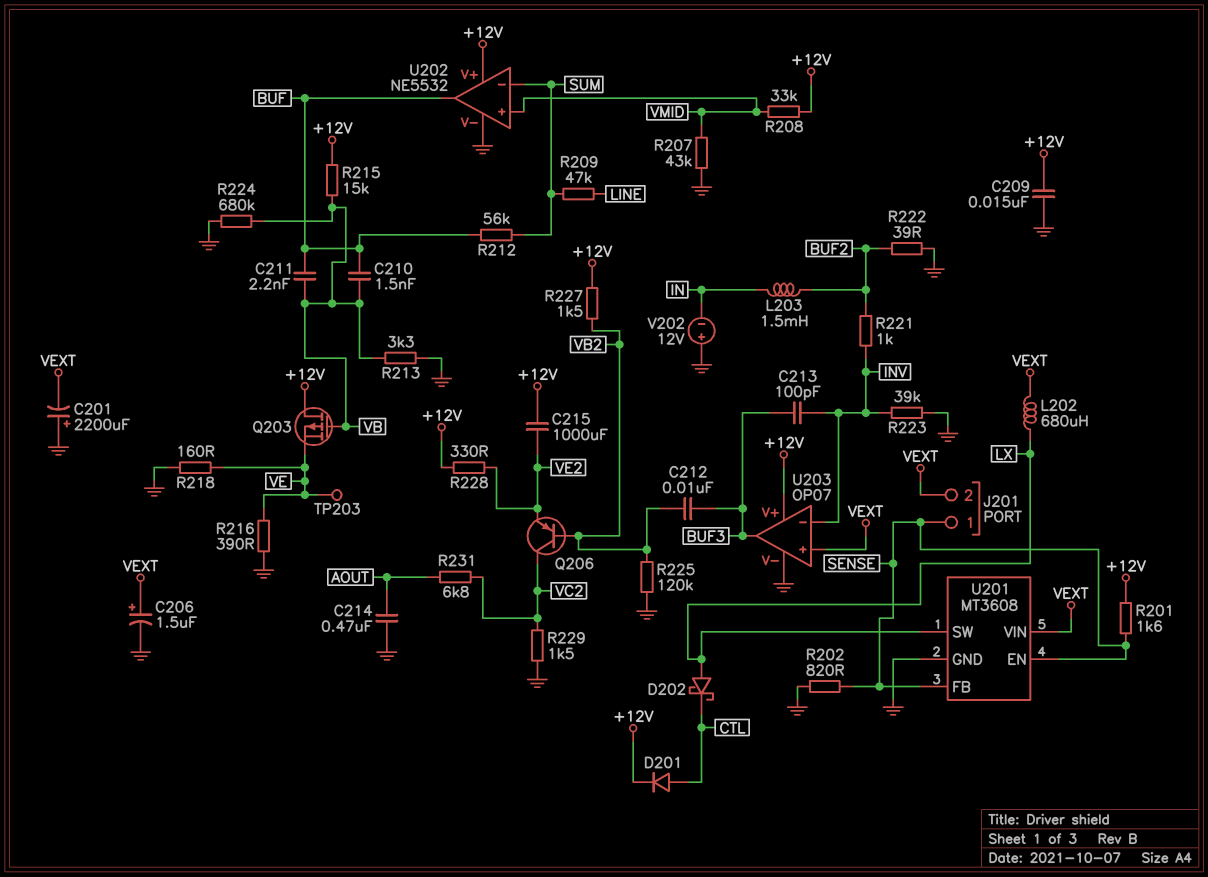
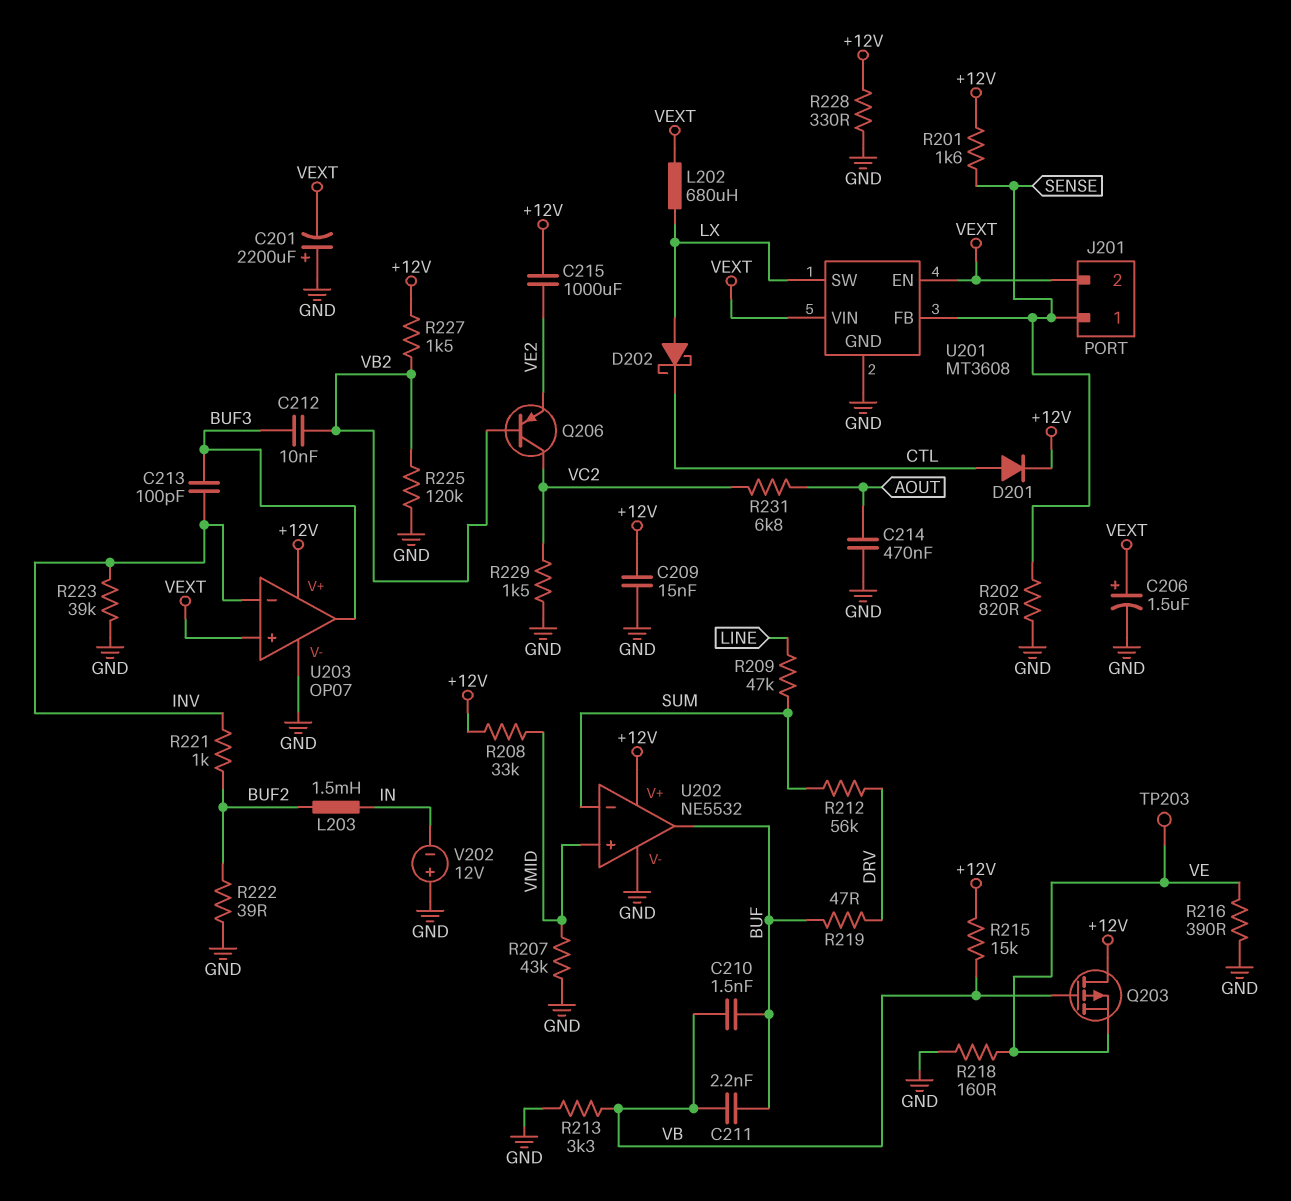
R212: 56k (BUF, SUM) -> 56k (DRV, SUM)
R219: none -> 47 (BUF, DRV)
R224: 680k (GND, VB) -> none
R228: 330 (+12V, VE2) -> 330 (+12V, GND)
U201 pin EN: SENSE -> VEXT

